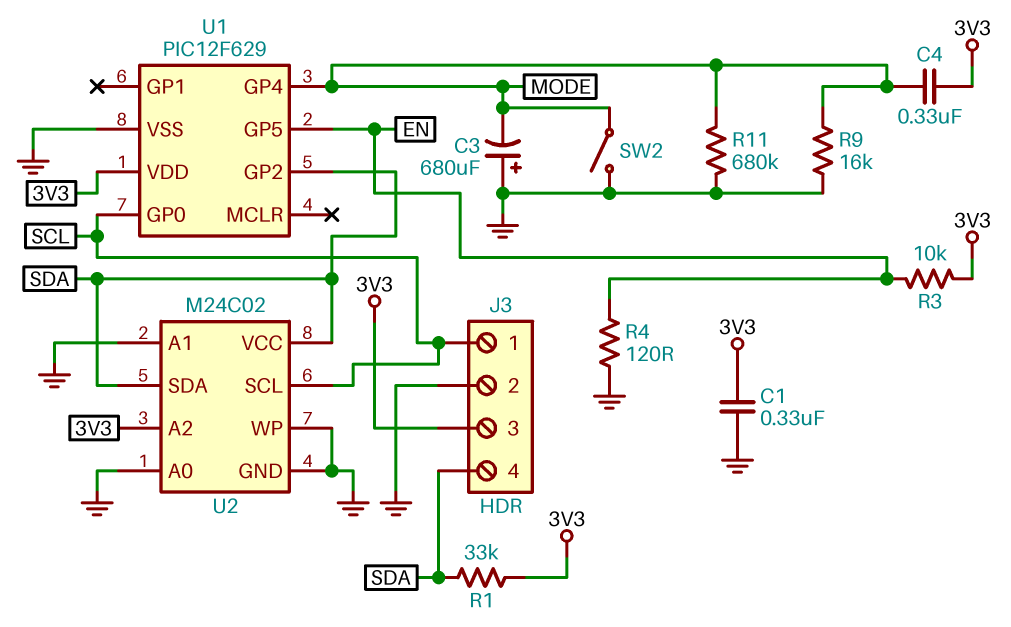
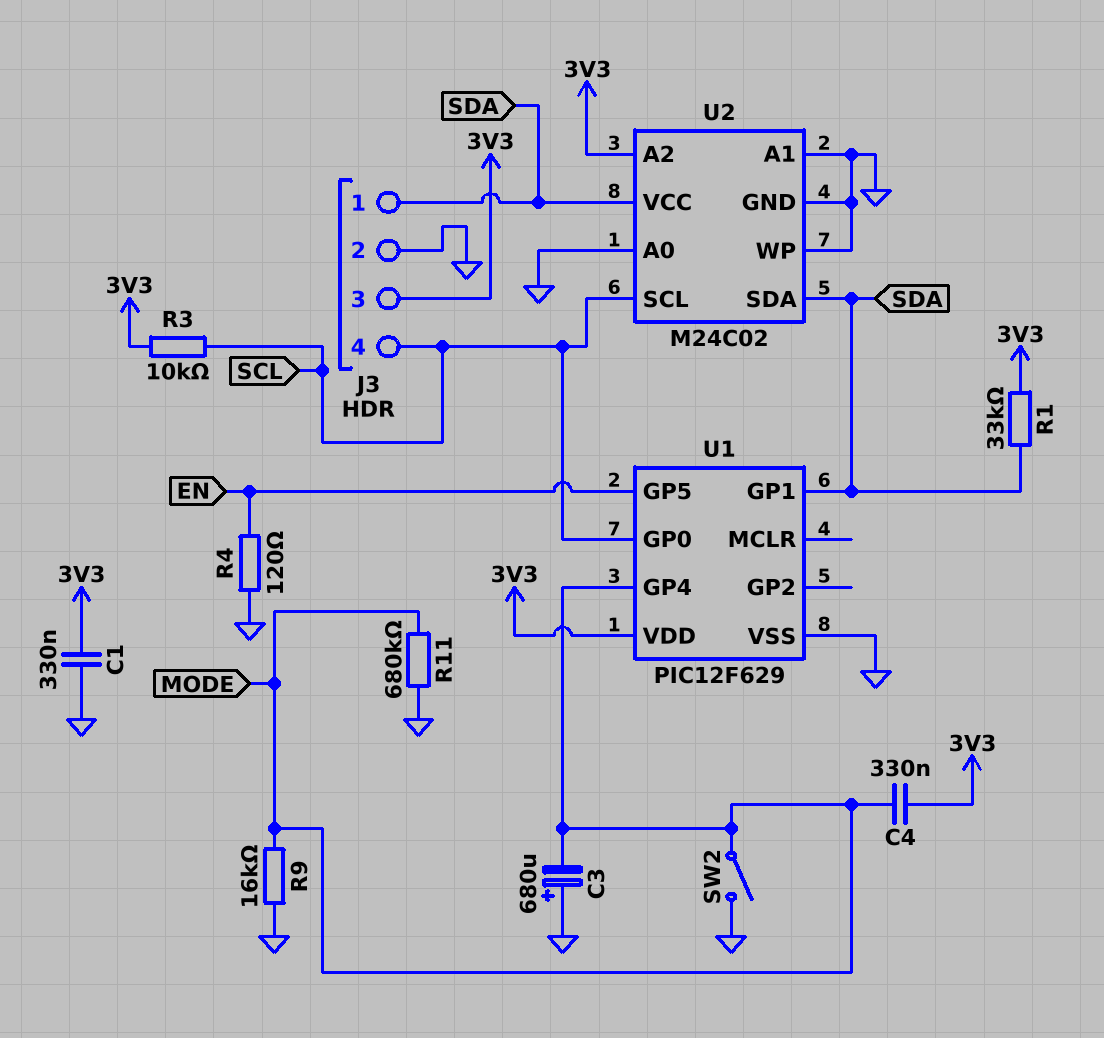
J3 pin 1: SCL -> SDA
J3 pin 4: SDA -> SCL
R3: 10k (3V3, EN) -> 10k (3V3, SCL)
U1 pin GP1: none -> SDA
U1 pin GP2: SDA -> none

